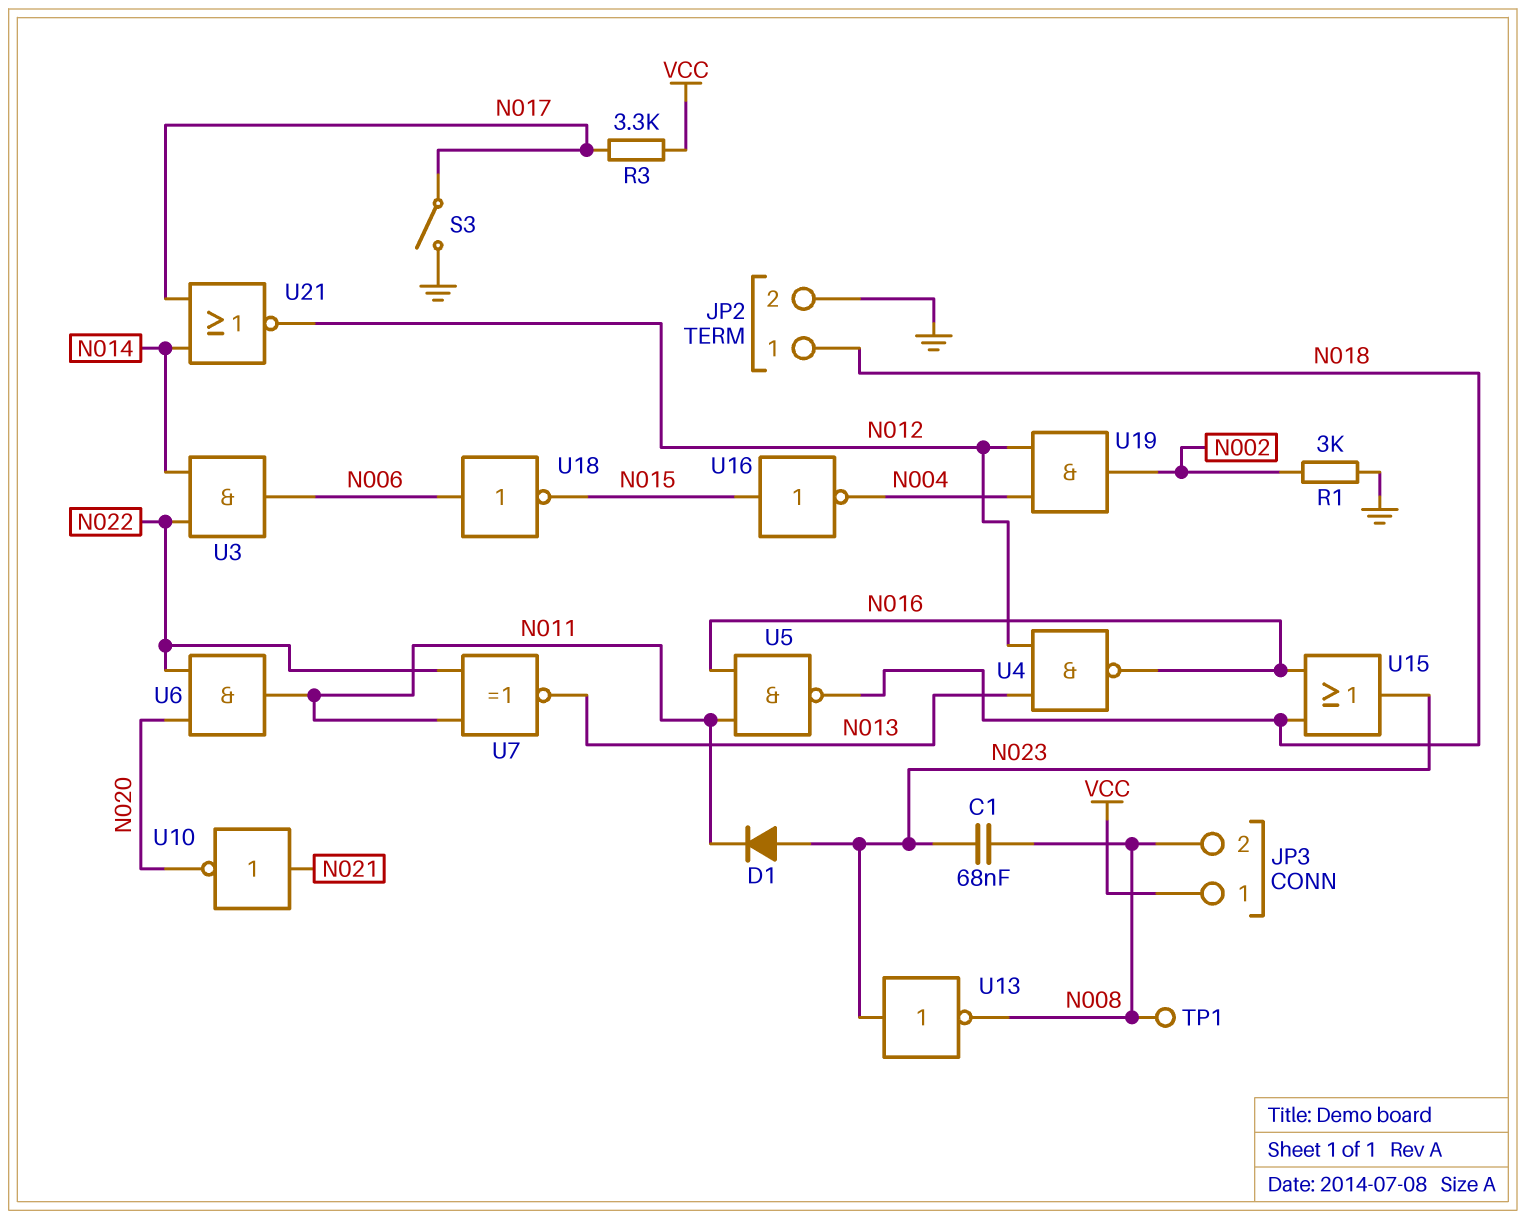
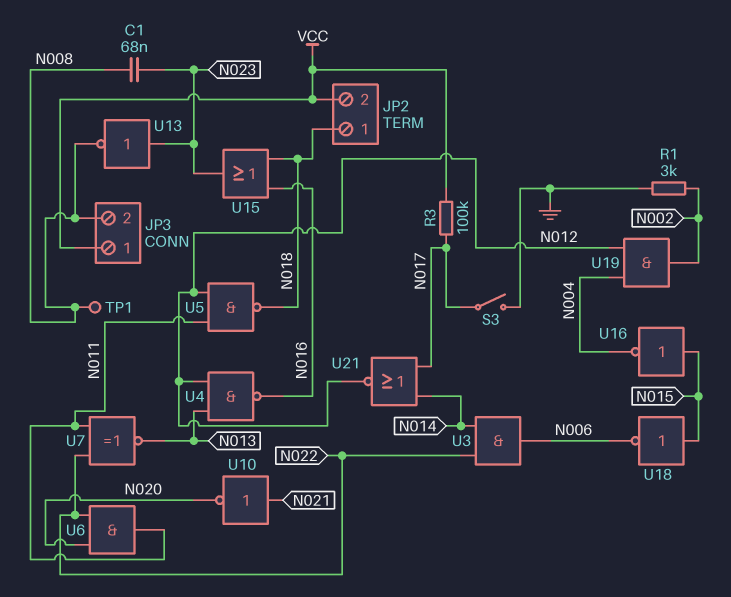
D1: diode (A N023, K N011) -> none
JP2 pin 2: GND -> VCC
R3: 3.3k (N017, VCC) -> 100k (N017, VCC)
U5: NAND (in N011, in N016, out N018) -> NAND (in N011, in N012, out N018)
U18: NOT (in N006, out N015) -> NOT (in N015, out N006)

